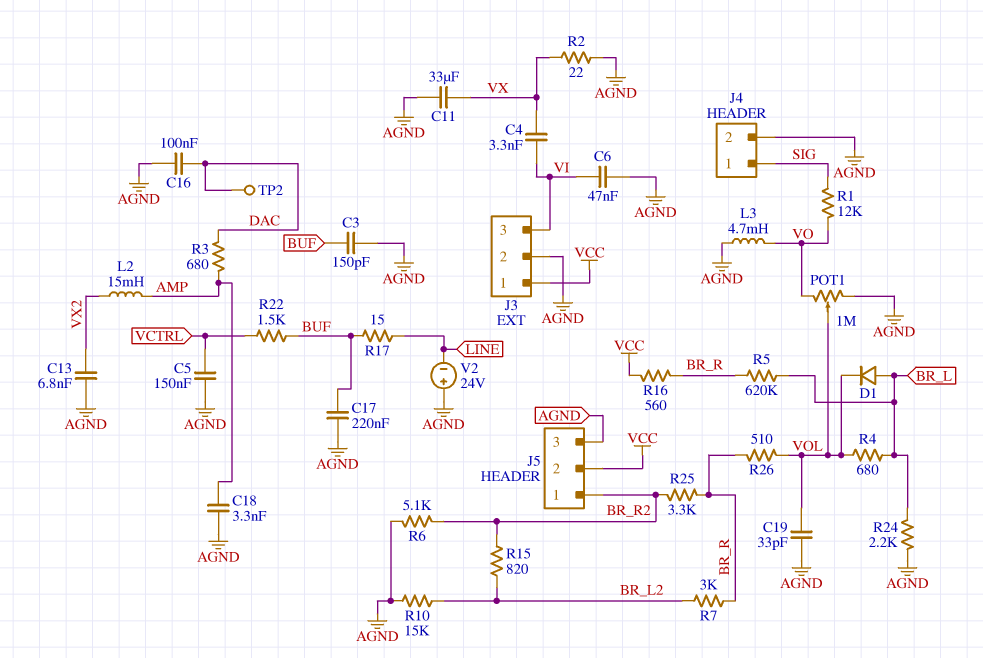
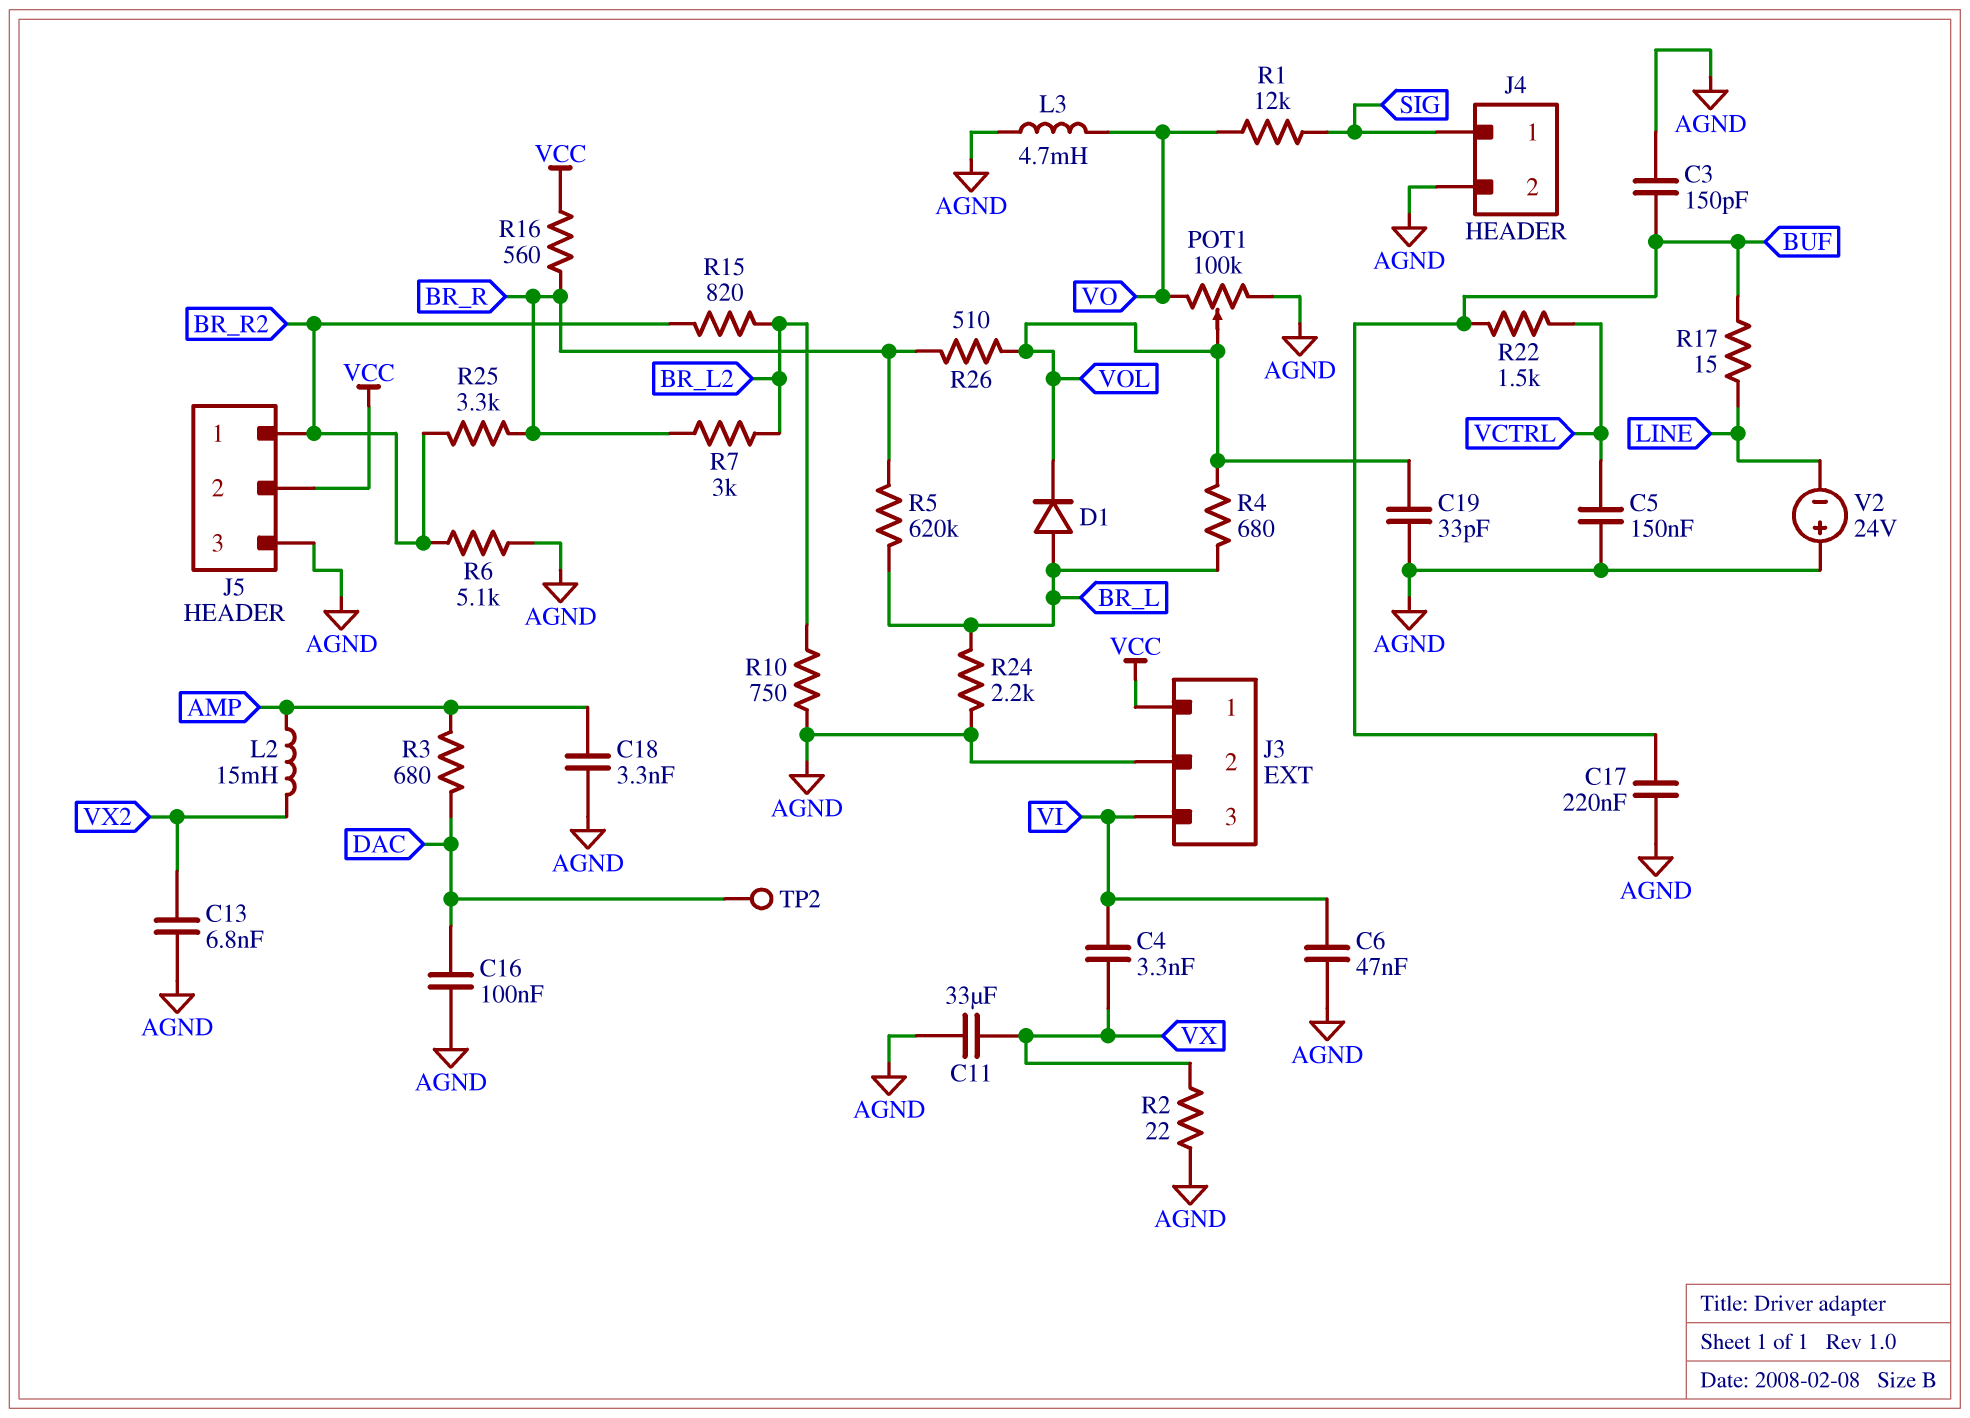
POT1: 1M (AGND, VO, wiper VOL) -> 100k (AGND, VO, wiper VOL)
R10: 15k (AGND, BR_L2) -> 750 (AGND, BR_L2)

